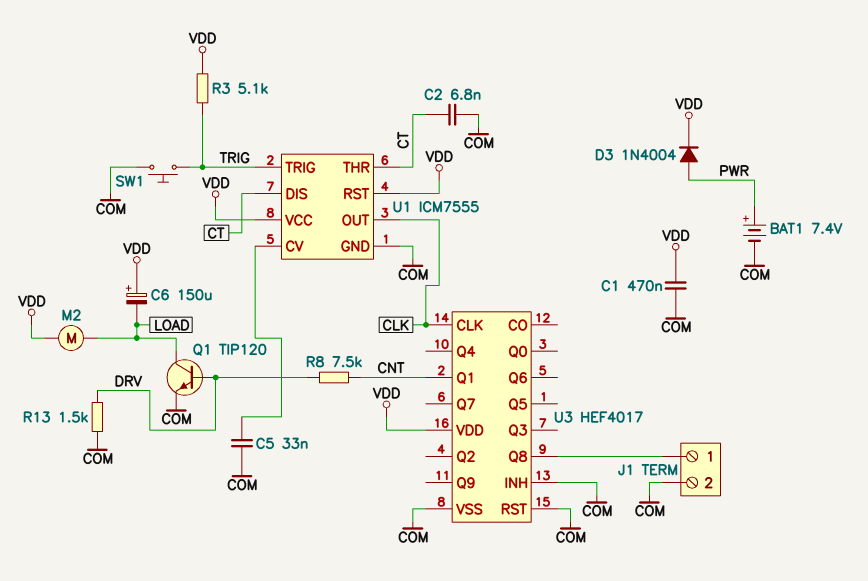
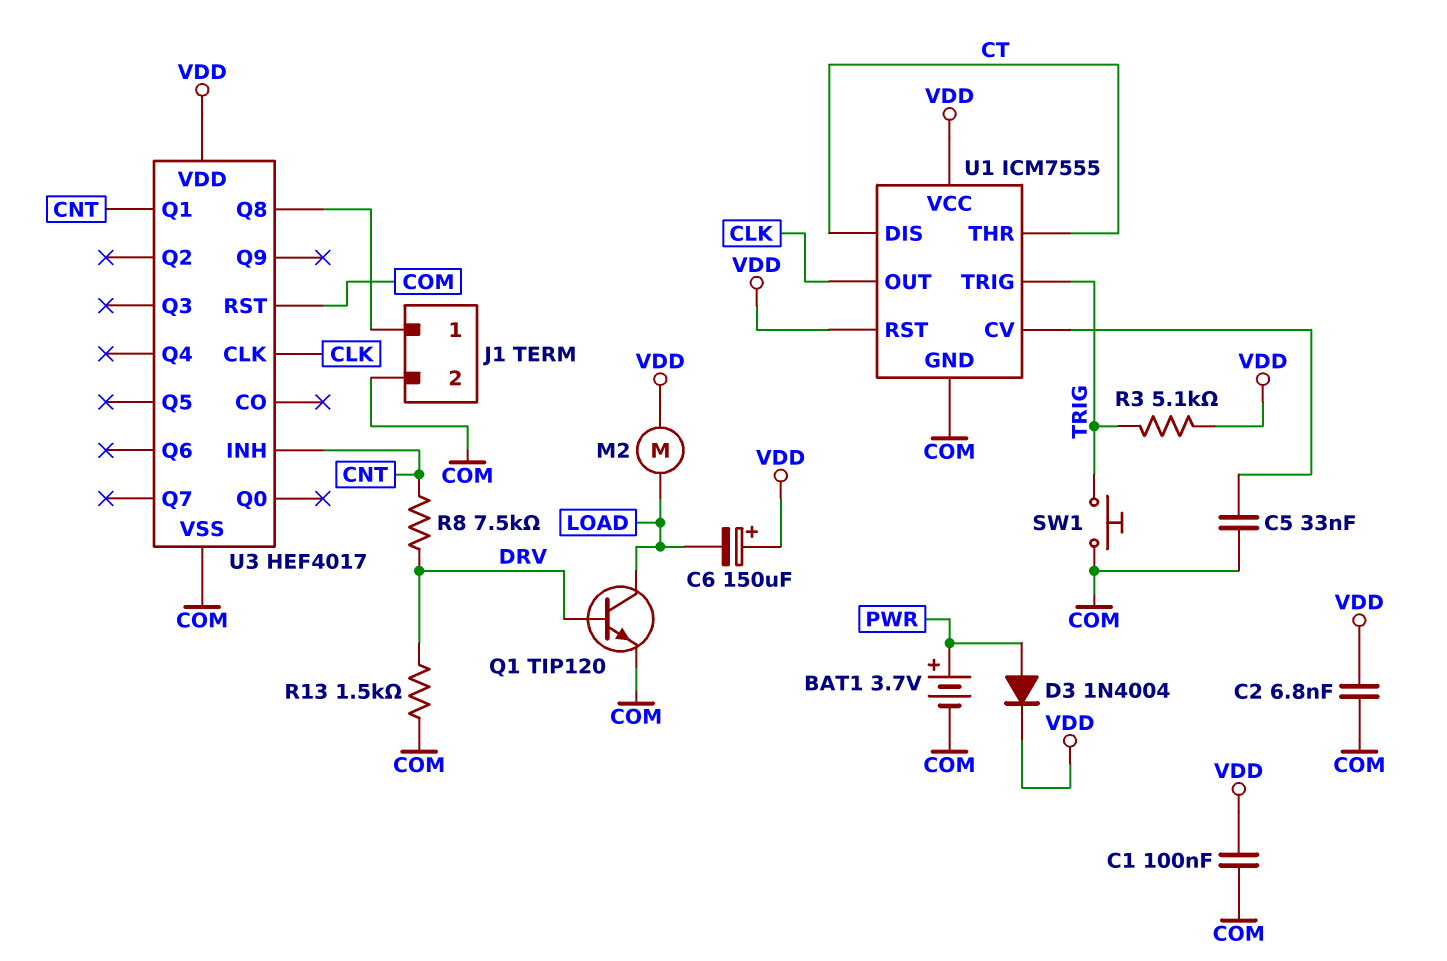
BAT1: 7.4V (plus PWR, minus COM) -> 3.7V (plus PWR, minus COM)
C1: 470nF (COM, VDD) -> 100nF (COM, VDD)
C2: 6.8nF (COM, CT) -> 6.8nF (COM, VDD)
U3 pin INH: COM -> CNT

